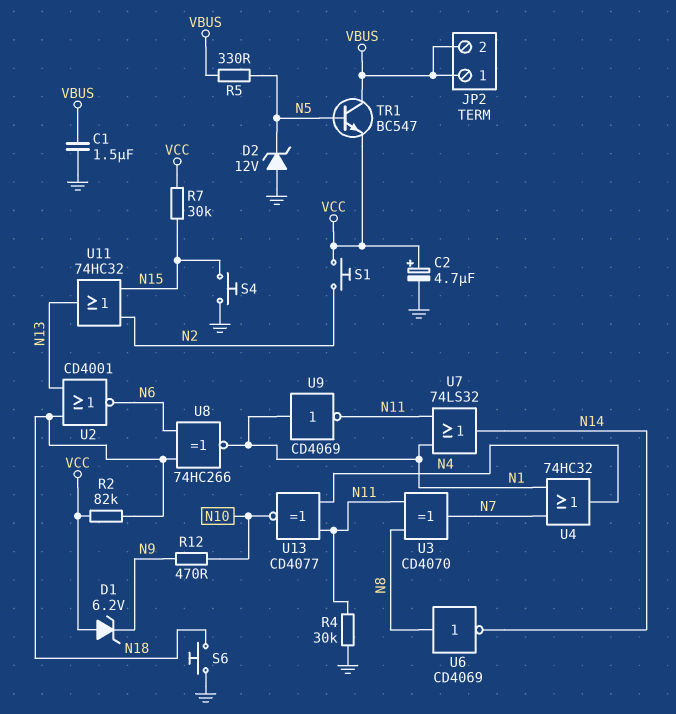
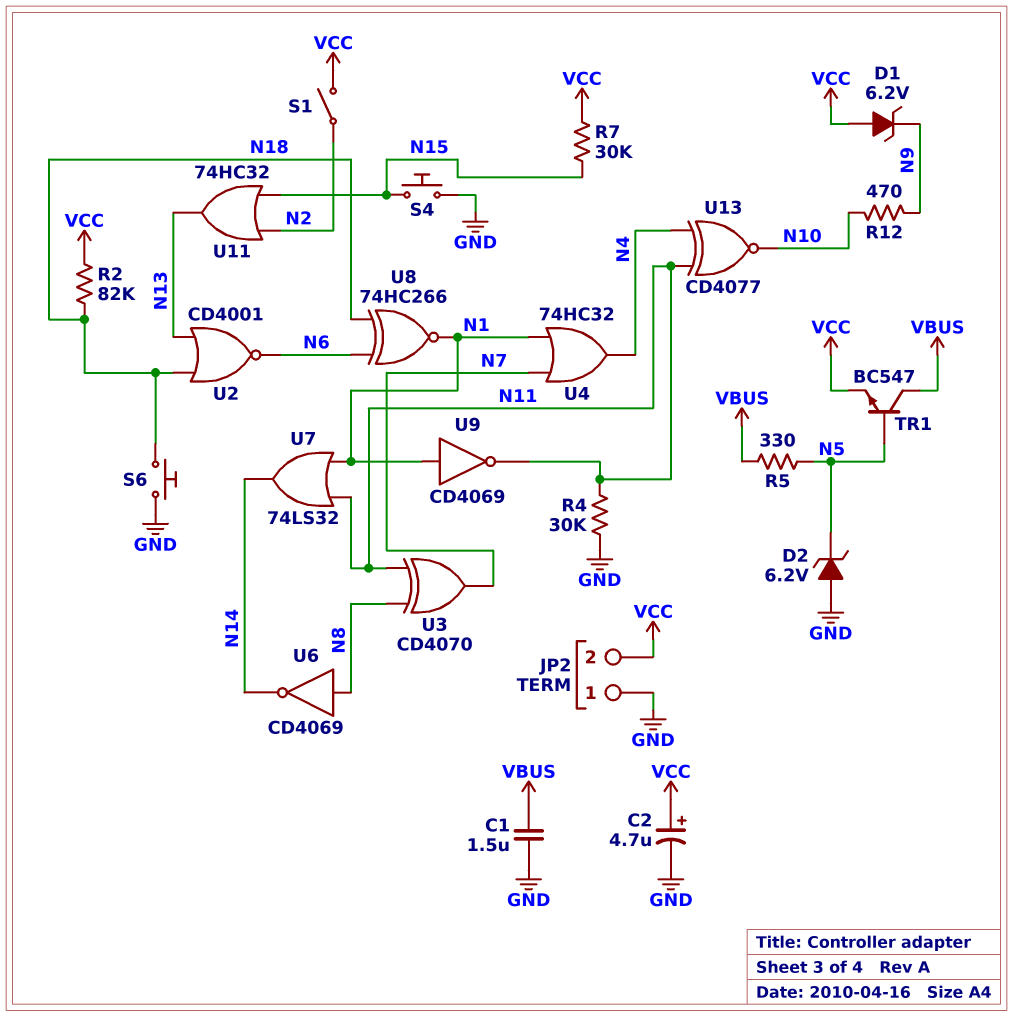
D2: zener 12V (A GND, K N5) -> zener 6.2V (A GND, K N5)
JP2 pin 1: VBUS -> GND
JP2 pin 2: VBUS -> VCC
S1: button (N2, VCC) -> switch (N2, VCC)

